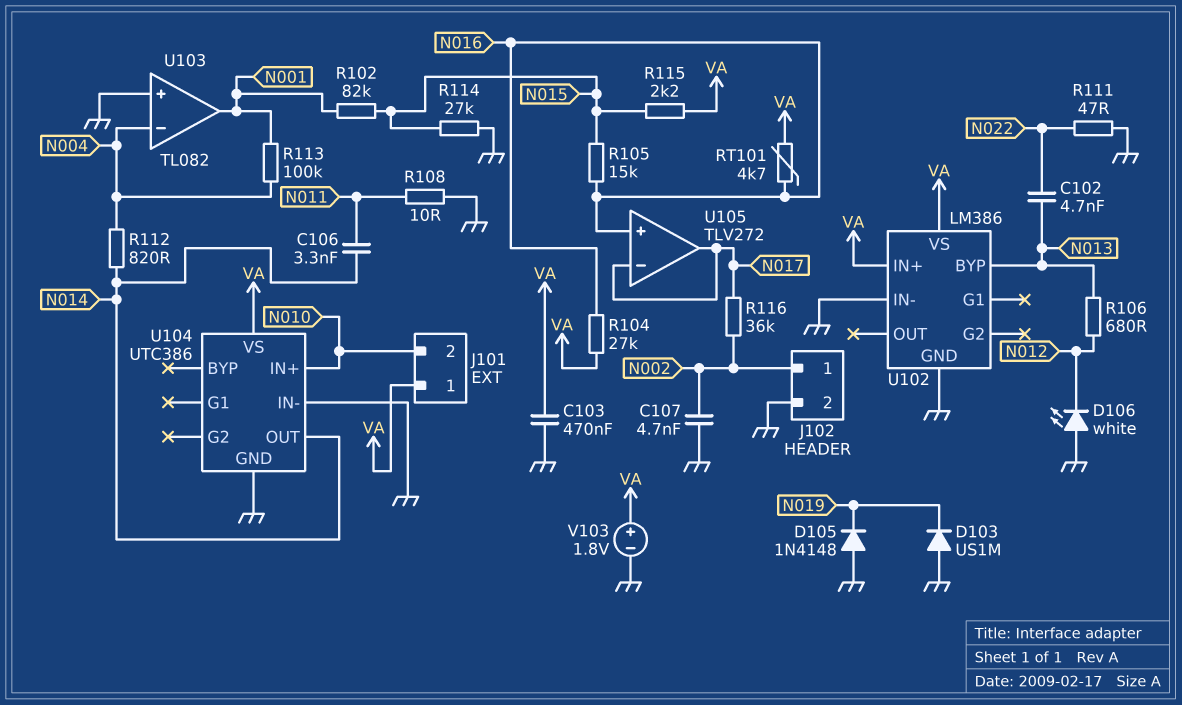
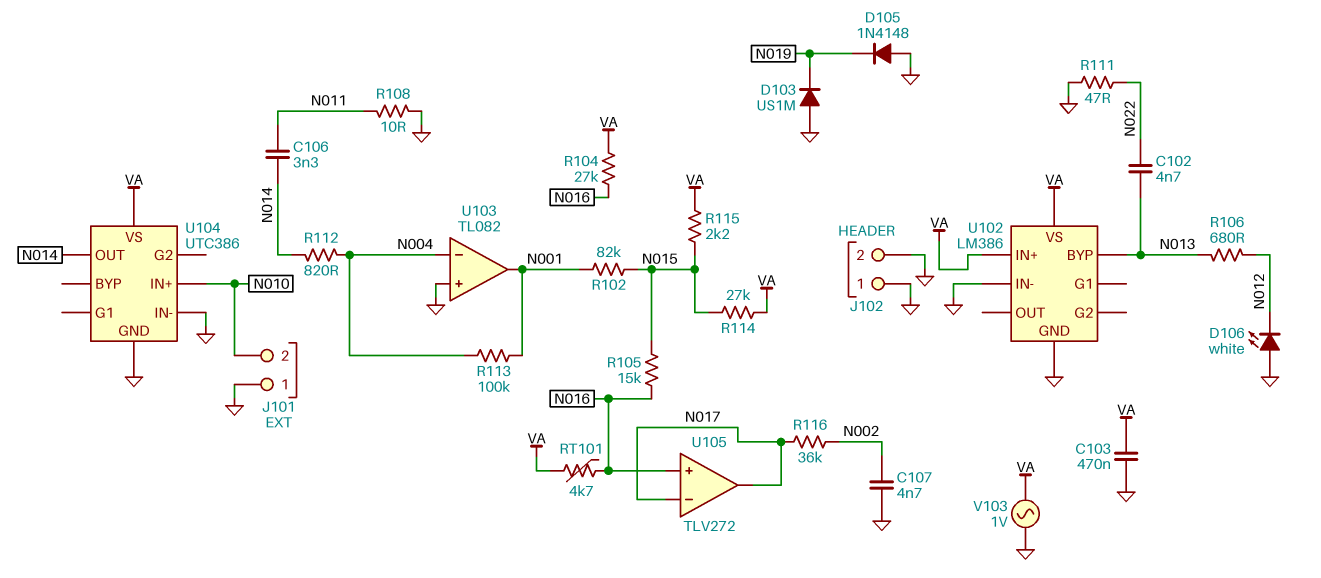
J101 pin 1: VA -> GND
J102 pin 1: N002 -> GND
R114: 27k (GND, N015) -> 27k (N015, VA)
V103: 1.8V (plus VA, minus GND) -> AC 1V (GND, VA)

